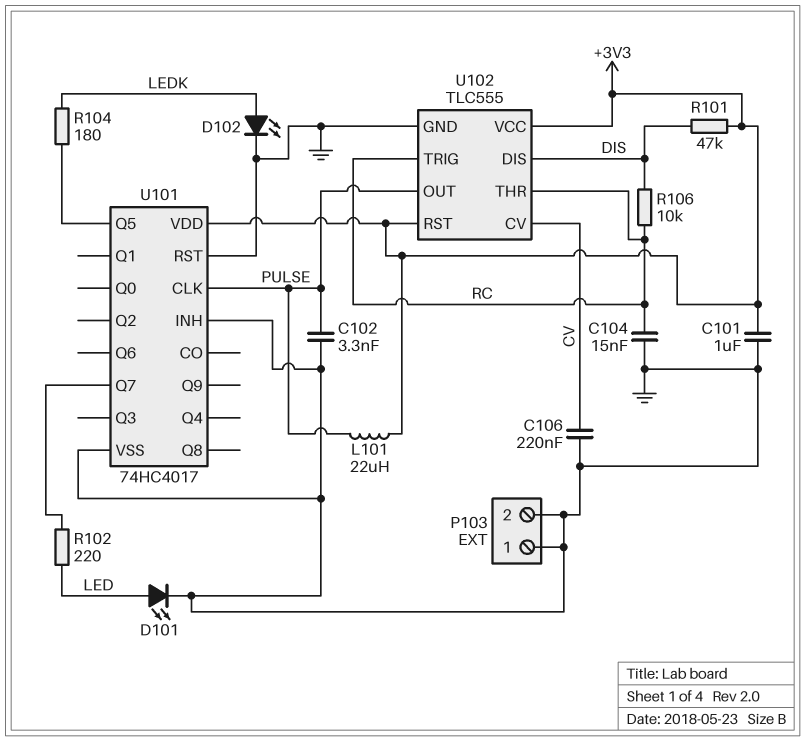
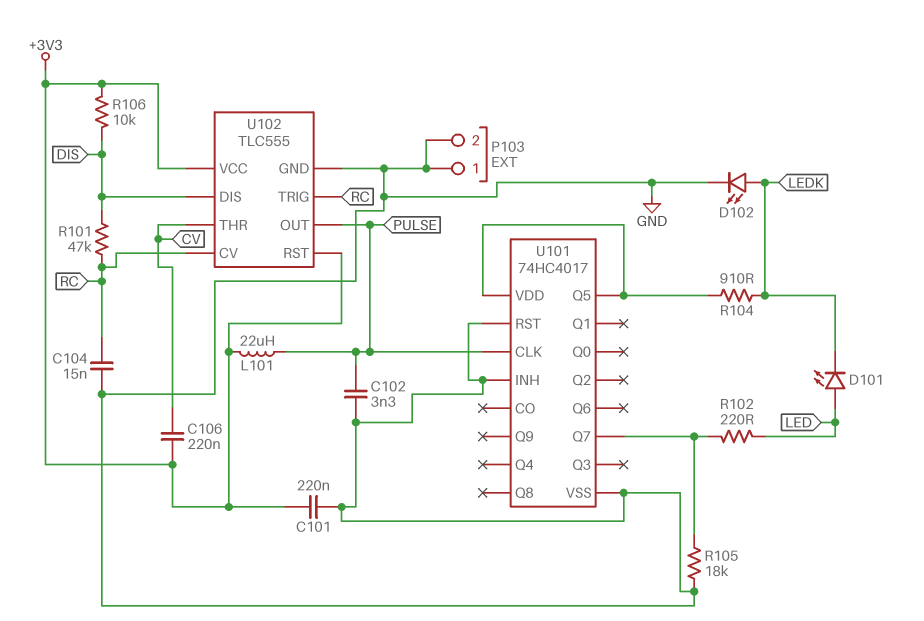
C101: 1uF (+3V3, GND) -> 220nF (+3V3, GND)
C106: 220nF (CV, GND) -> 220nF (+3V3, CV)
D101: LED (A LED, K GND) -> LED (A LED, K LEDK)
R101: 47k (+3V3, DIS) -> 47k (DIS, RC)
R104: 180 (LEDK, U101/Q5) -> 910 (LEDK, U101/Q5)
R105: none -> 18k (GND, U101/Q7)
R106: 10k (DIS, RC) -> 10k (+3V3, DIS)
U101 pin VDD: +3V3 -> U101/Q5
U102 pin CV: CV -> RC
U102 pin THR: RC -> CV

